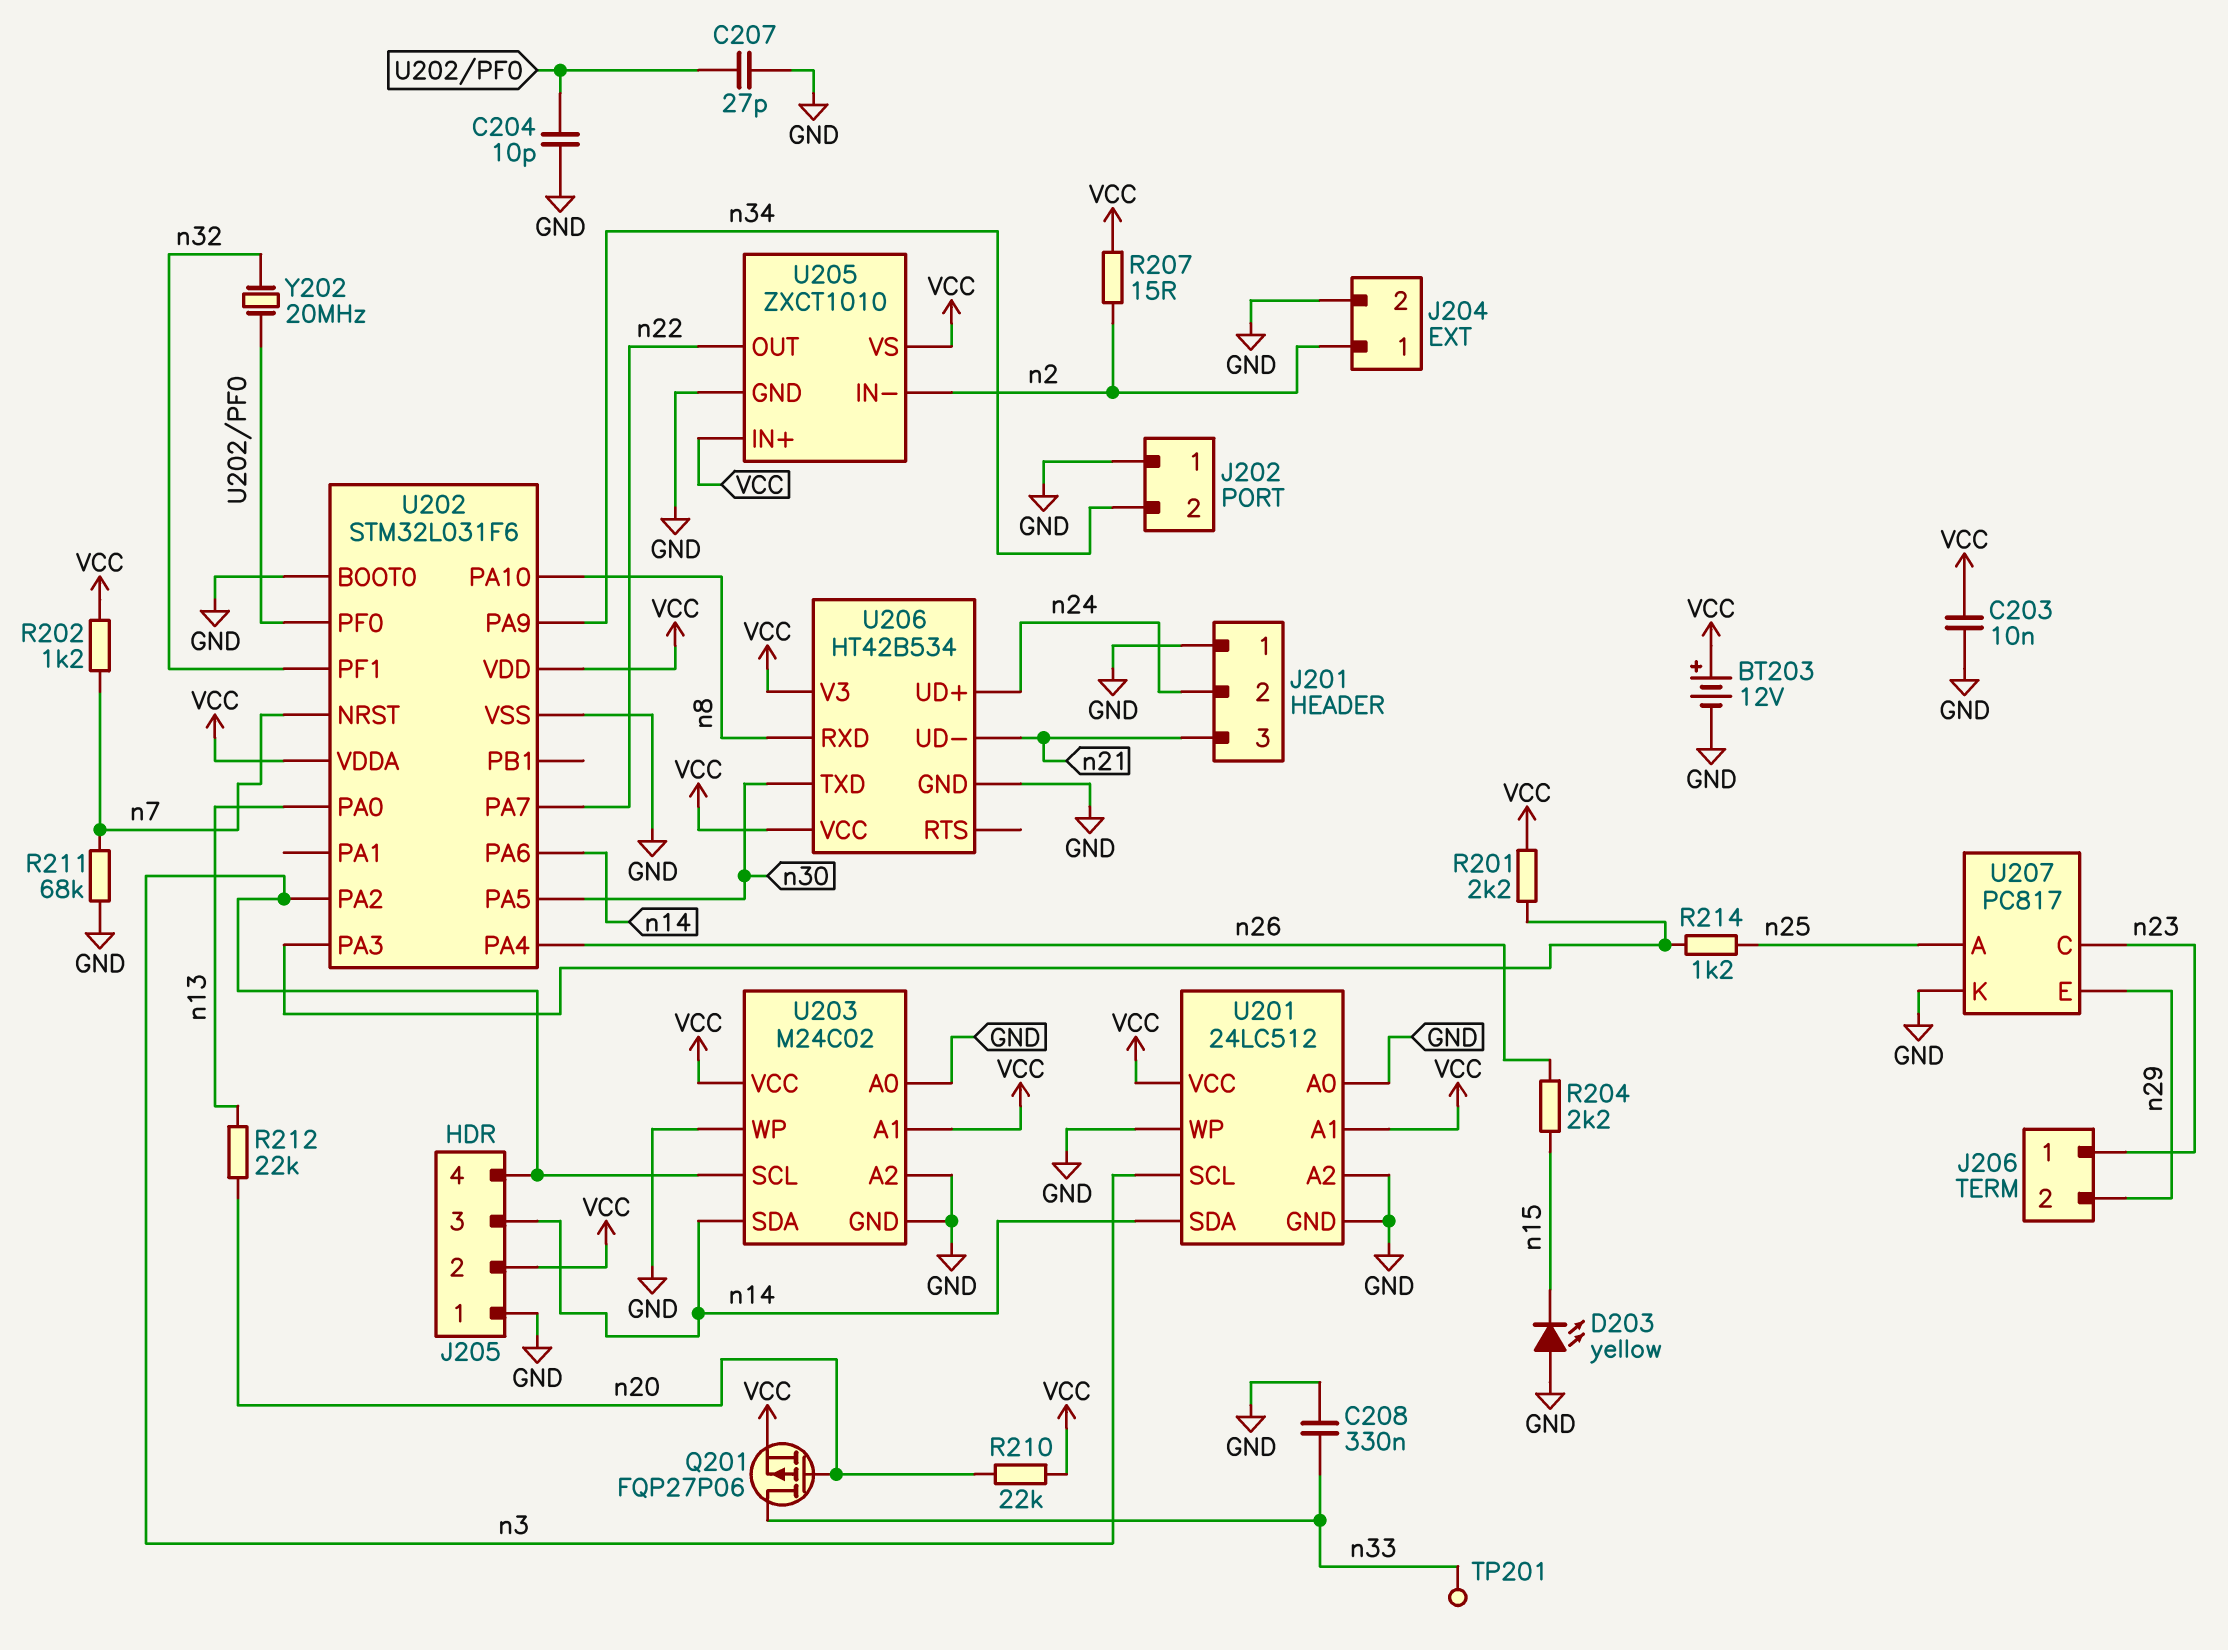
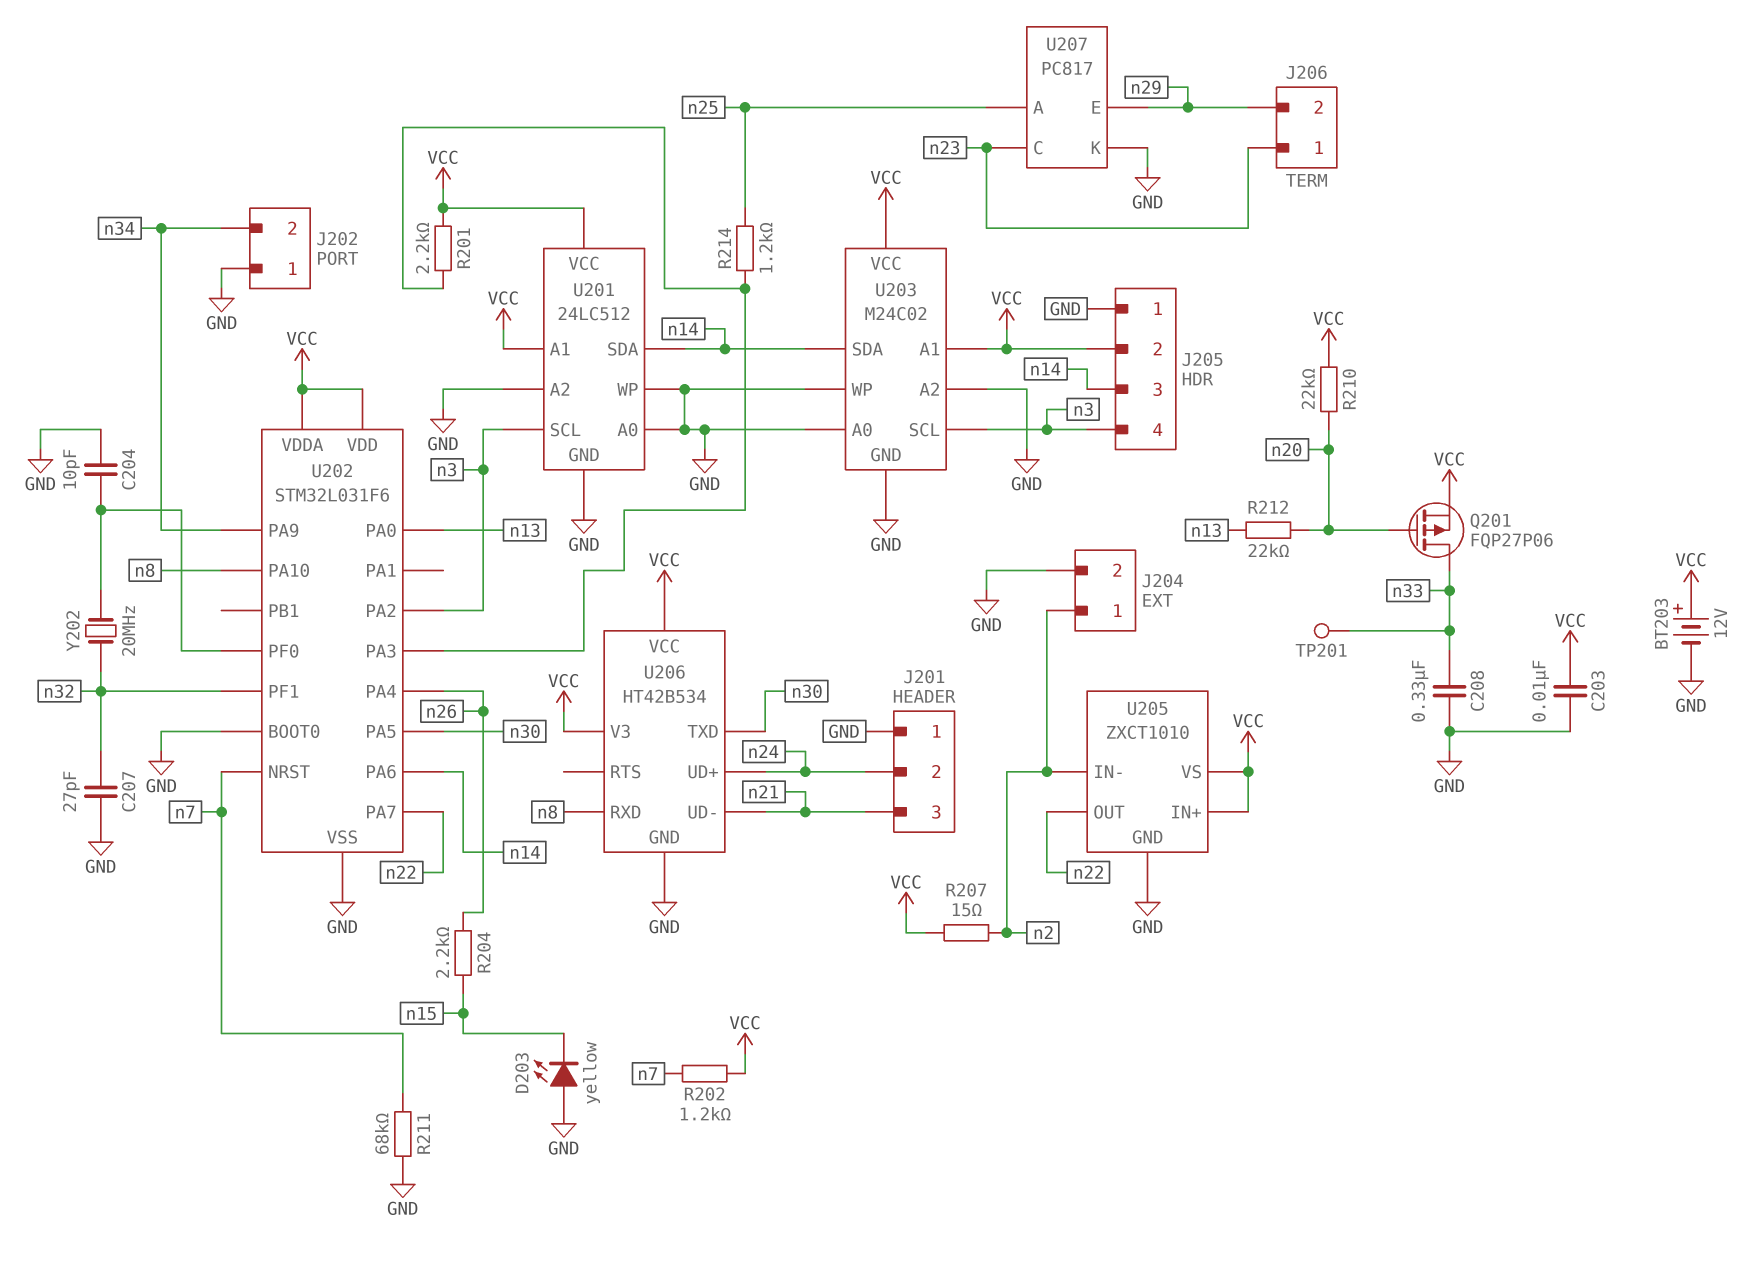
C207: 27pF (GND, U202/PF0) -> 27pF (GND, n32)

